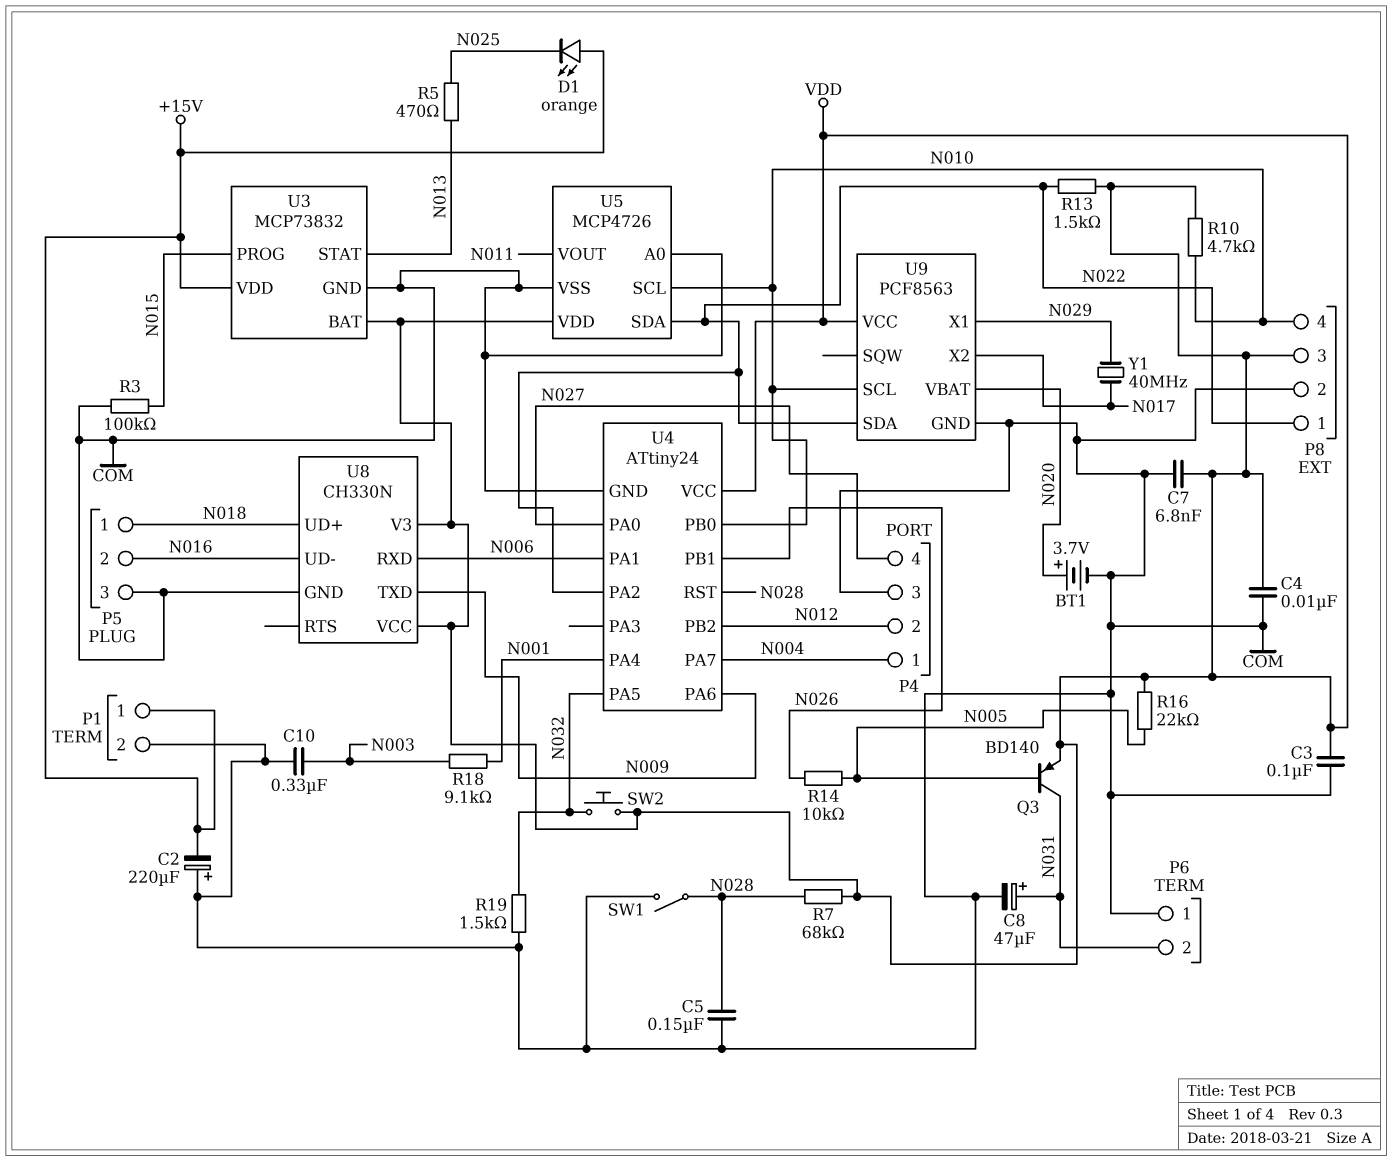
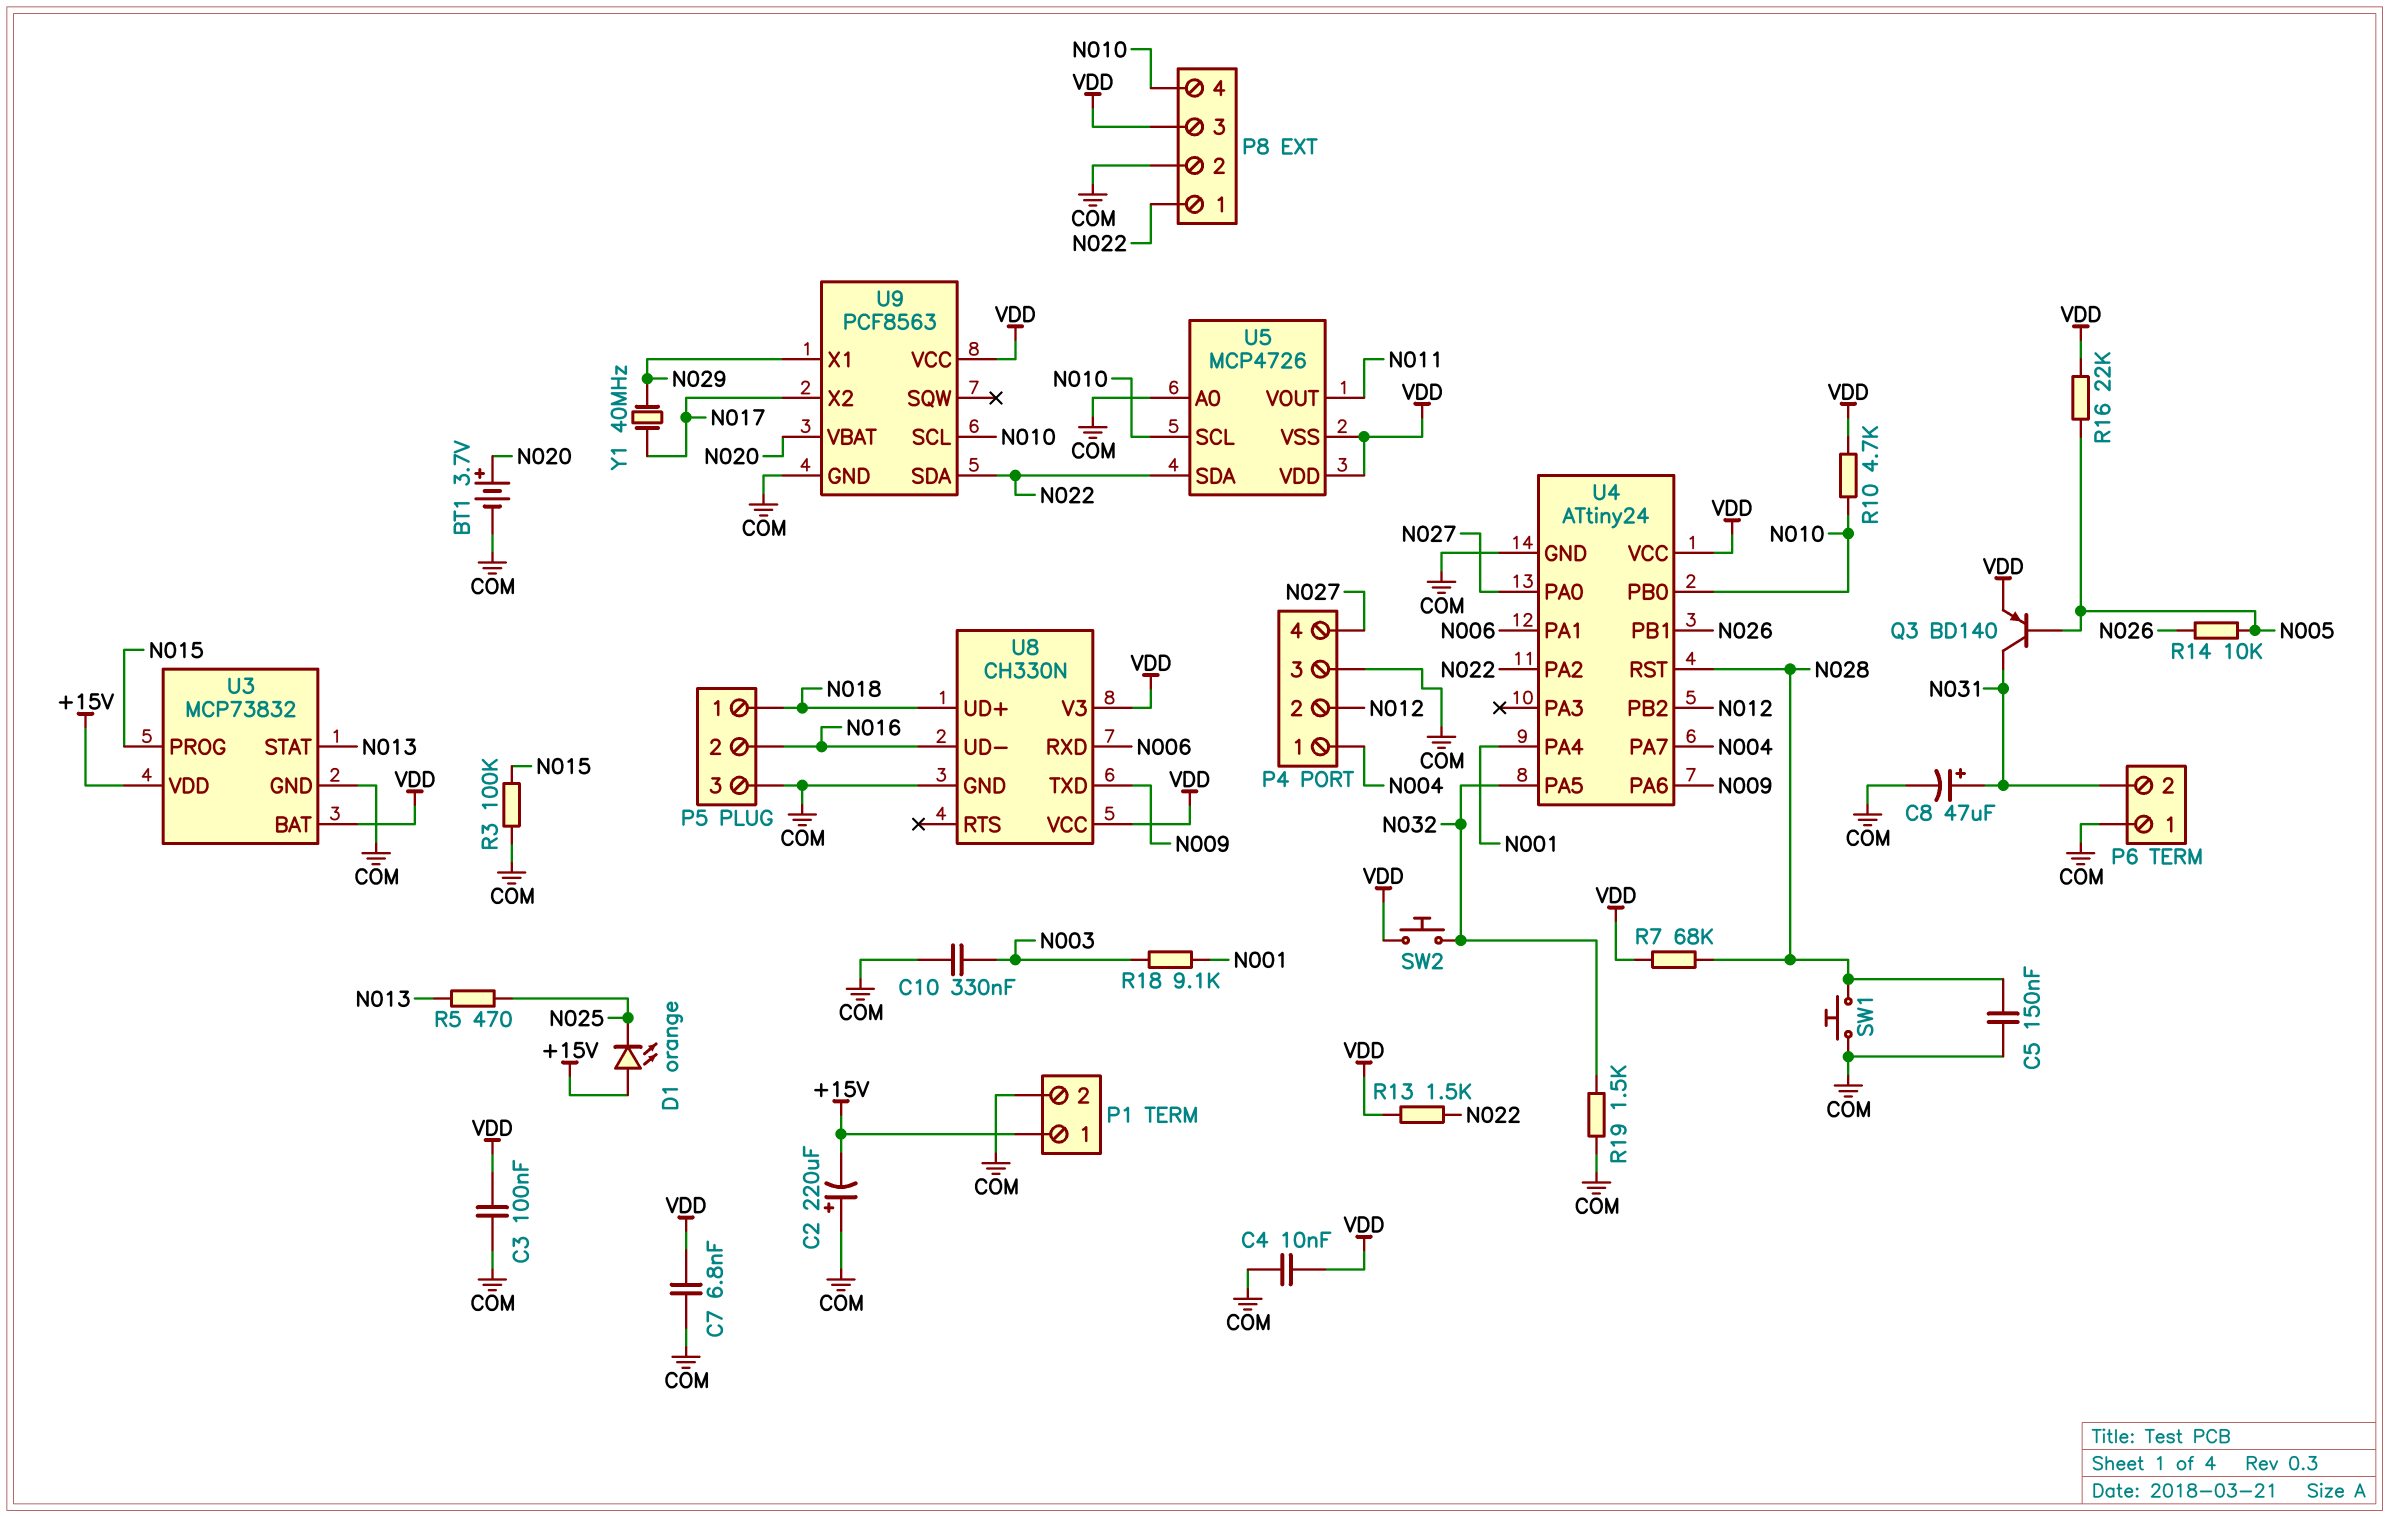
SW1: switch (COM, N028) -> button (COM, N028)
U5 pin VSS: COM -> VDD

